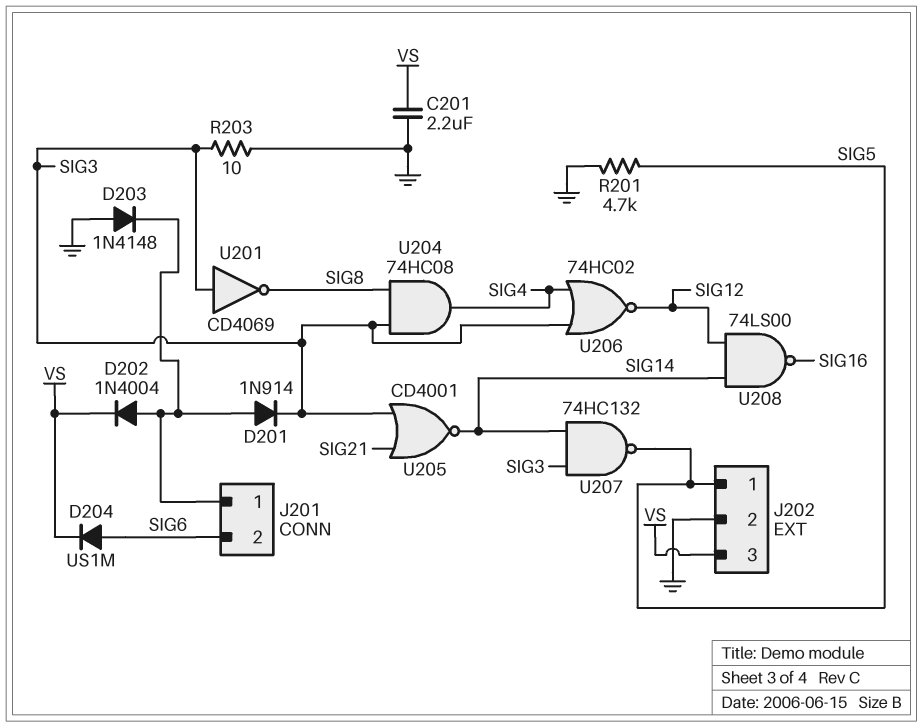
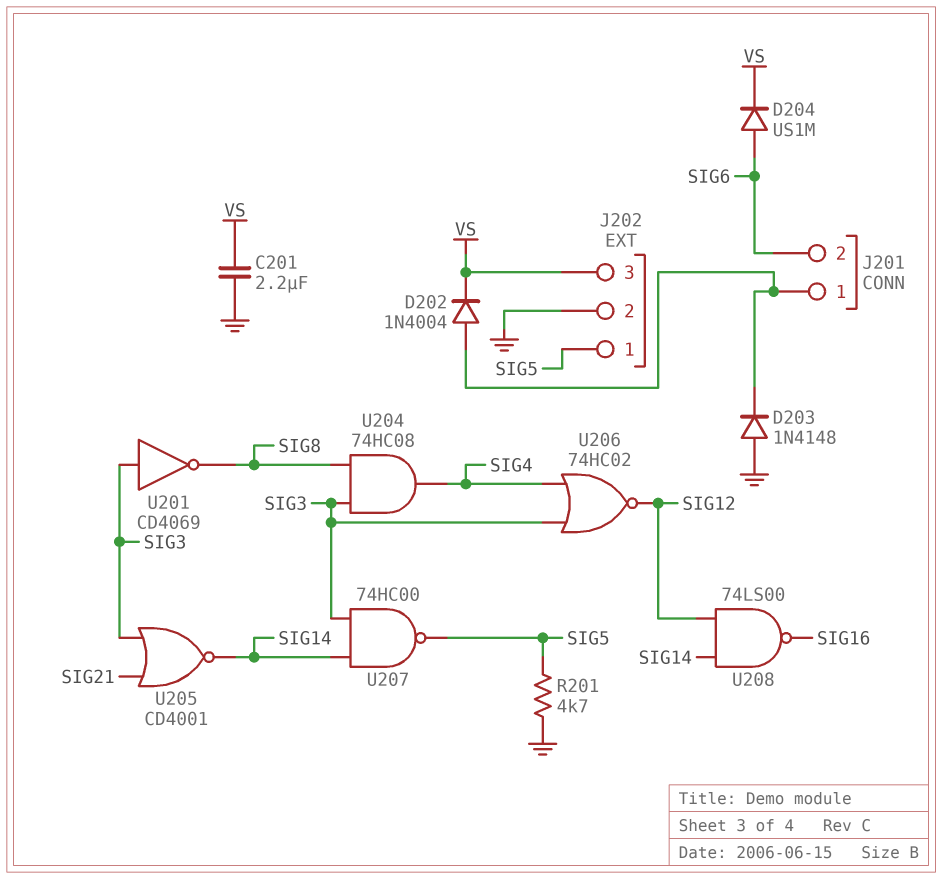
D201: diode 1N914 (A J201/1, K SIG3) -> none
R203: 10 (GND, SIG3) -> none
U207: NAND 74HC132 (in SIG3, in SIG14, out SIG5) -> NAND 74HC00 (in SIG3, in SIG14, out SIG5)

